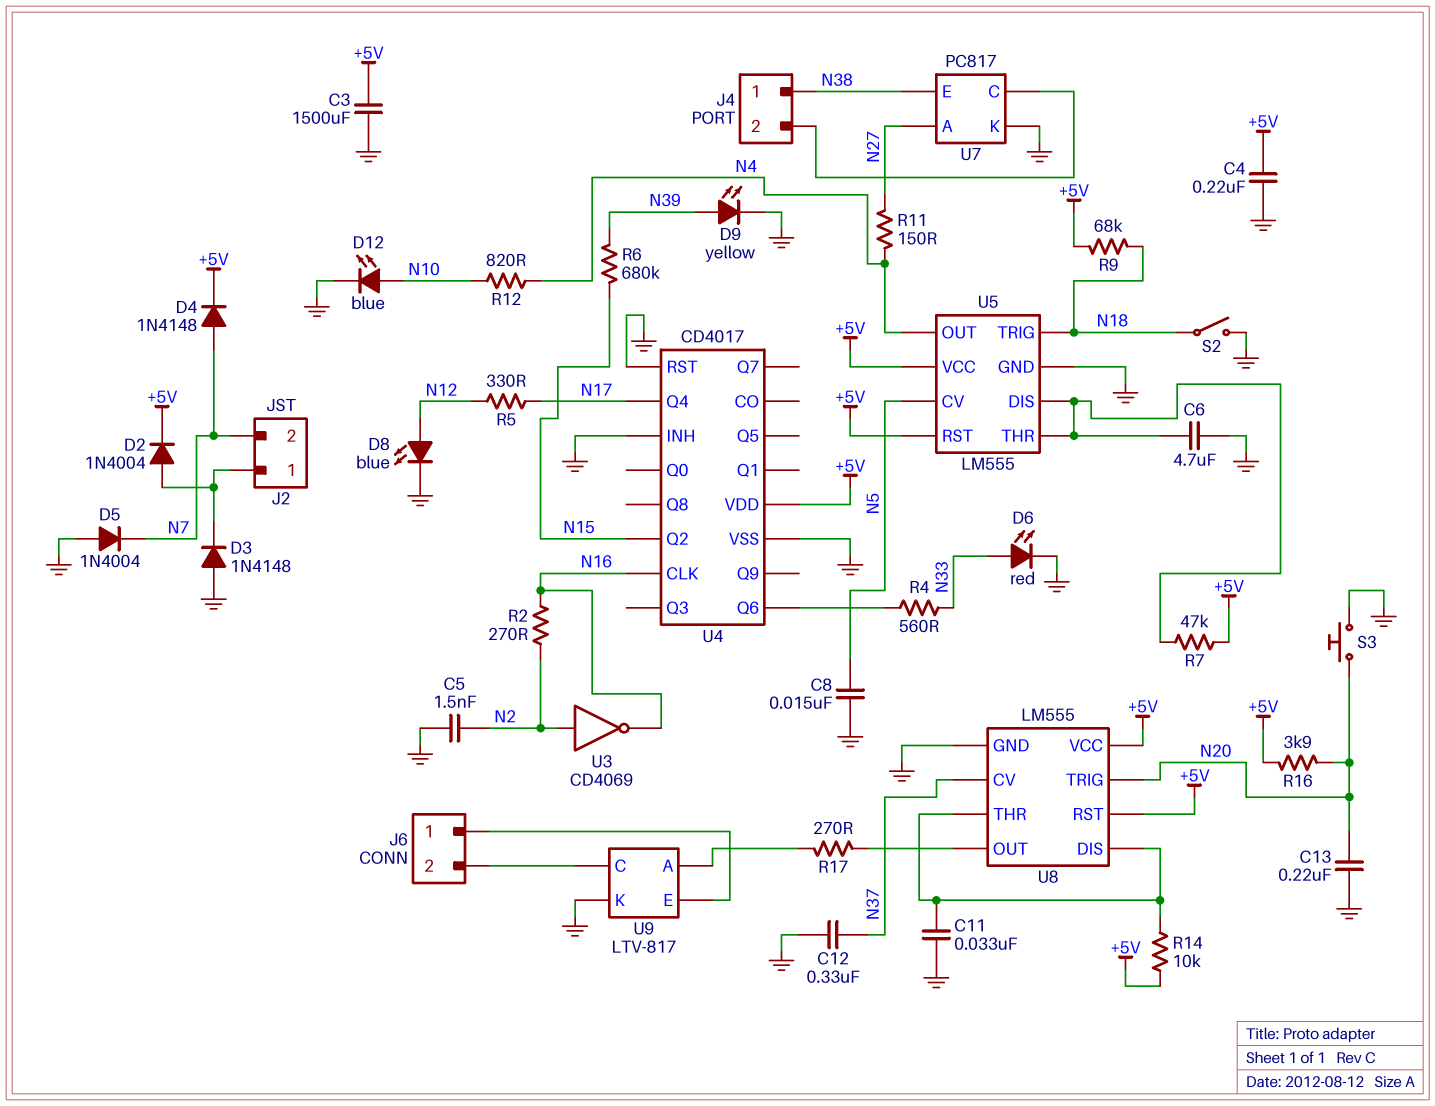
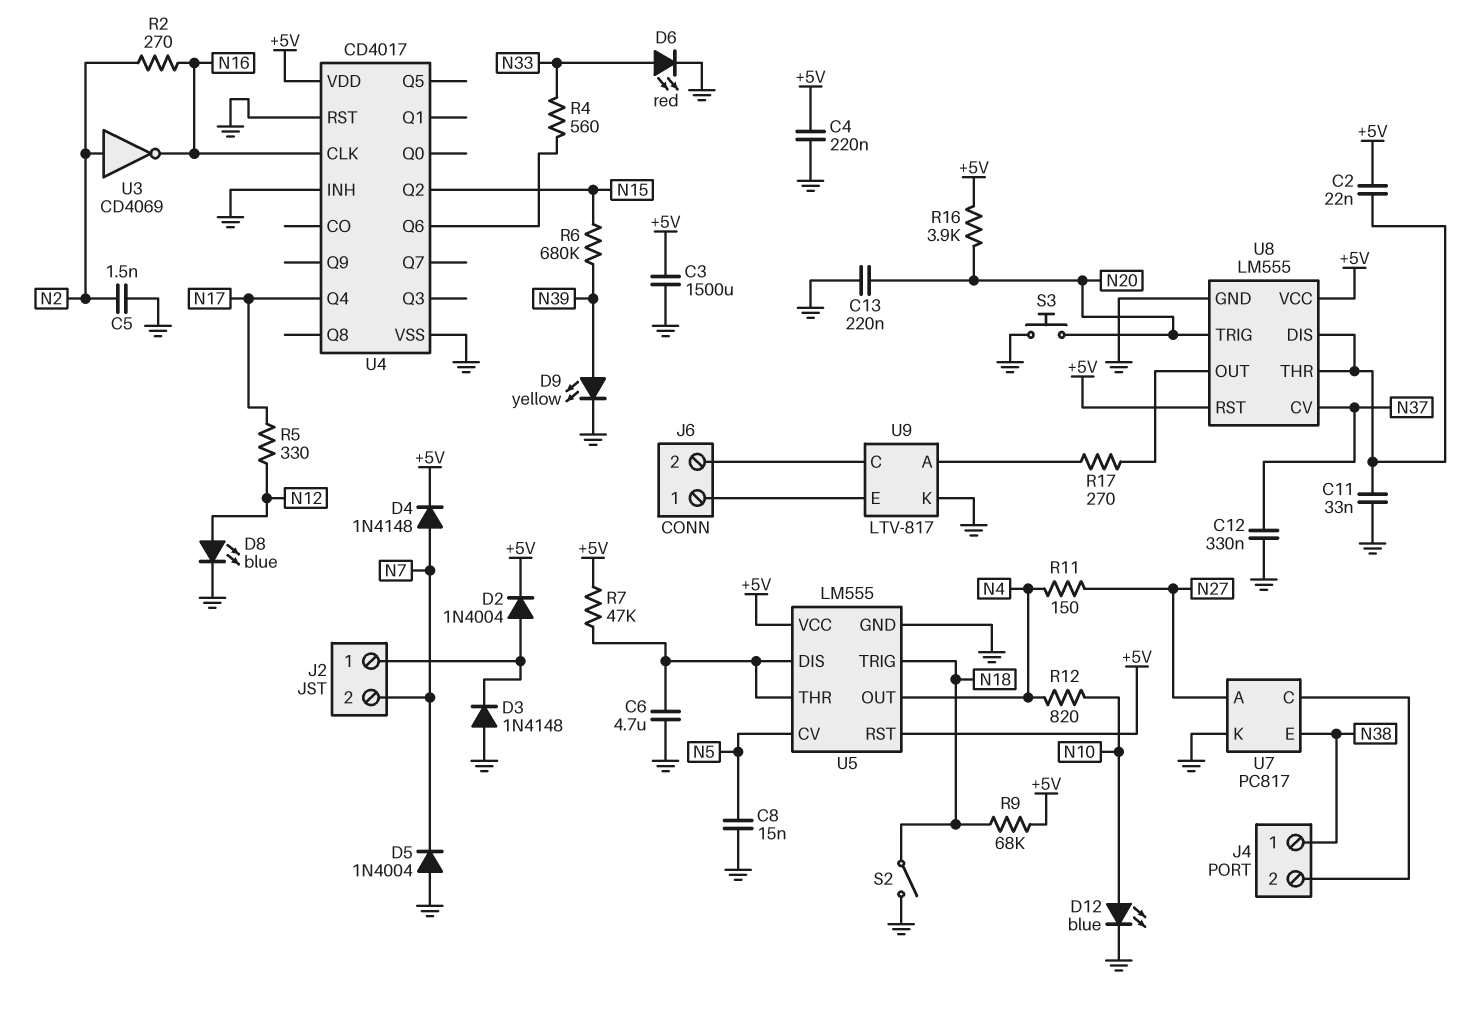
C2: none -> 22nF (+5V, U8/DIS)
R14: 10k (+5V, U8/DIS) -> none

